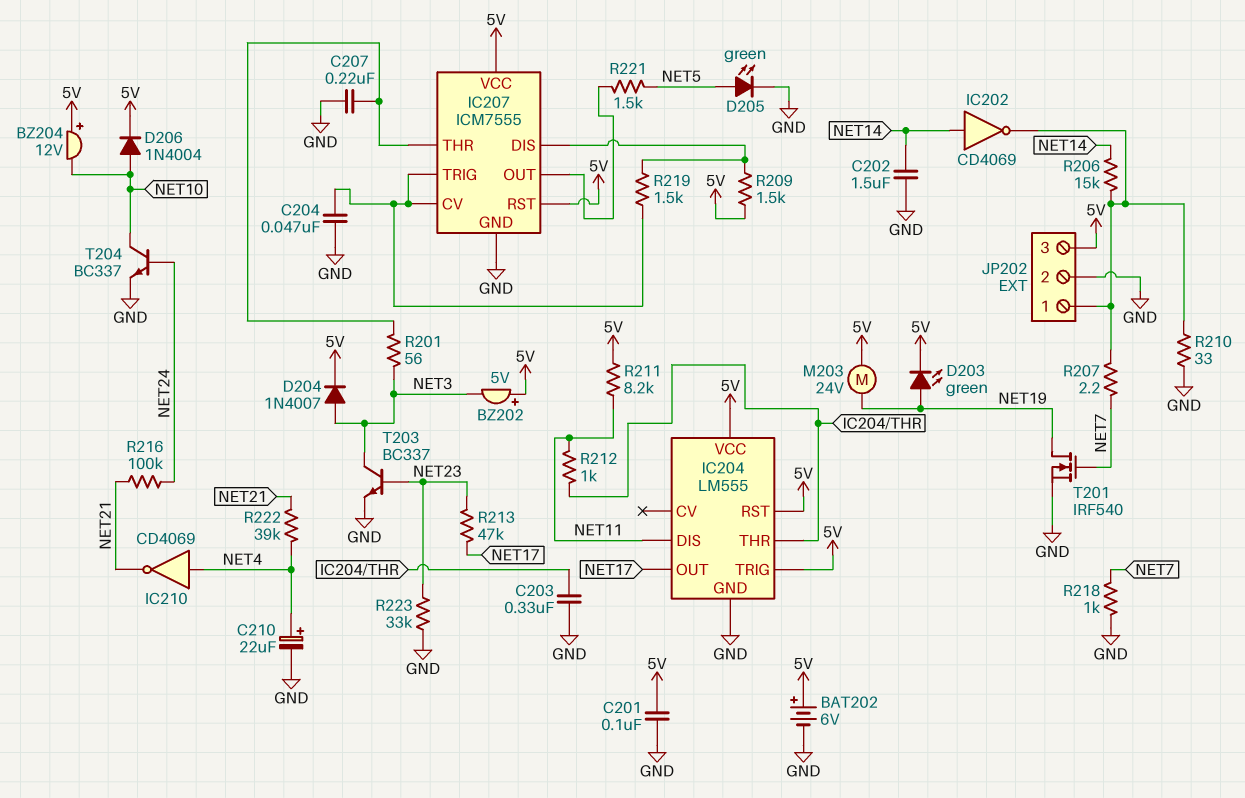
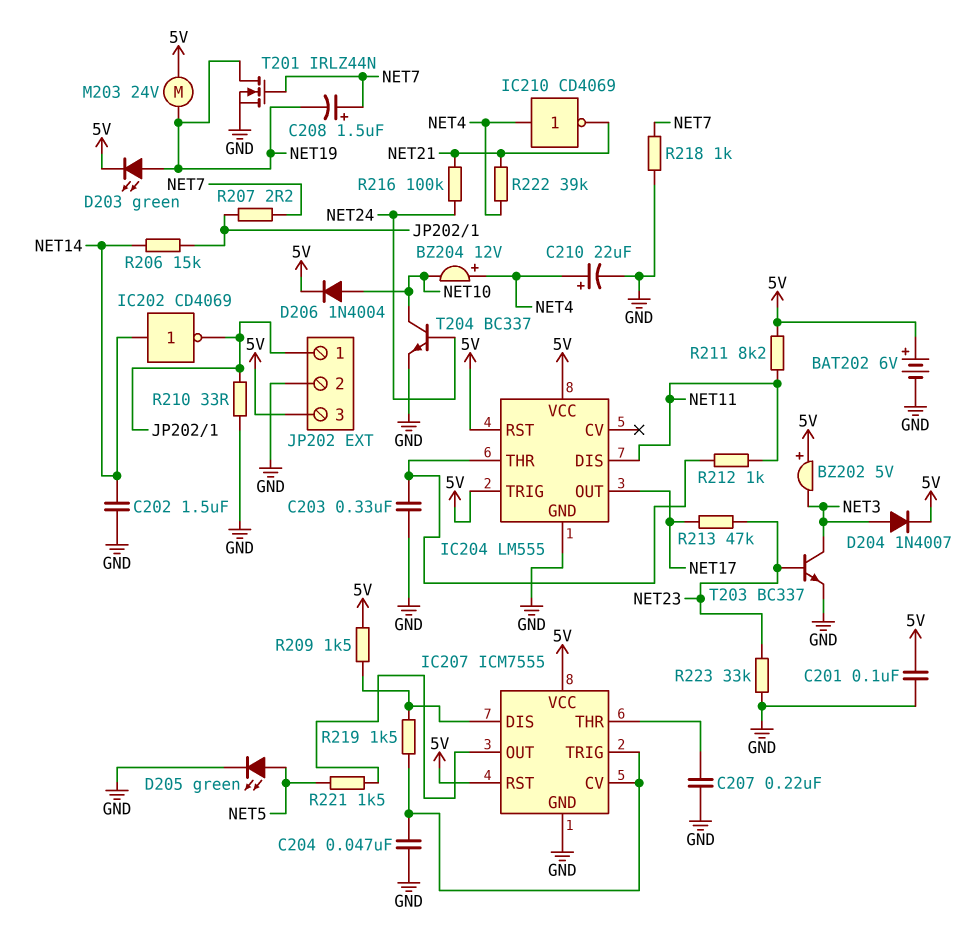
BZ204: buzzer 12V (plus 5V, minus NET10) -> buzzer 12V (plus NET4, minus NET10)
C208: none -> 1.5uF (plus NET7, minus NET19)
R201: 56 (IC207/THR, NET3) -> none
T201: NMOS IRF540 (G NET7, D NET19, S GND) -> NMOS IRLZ44N (G NET7, D NET19, S GND)

